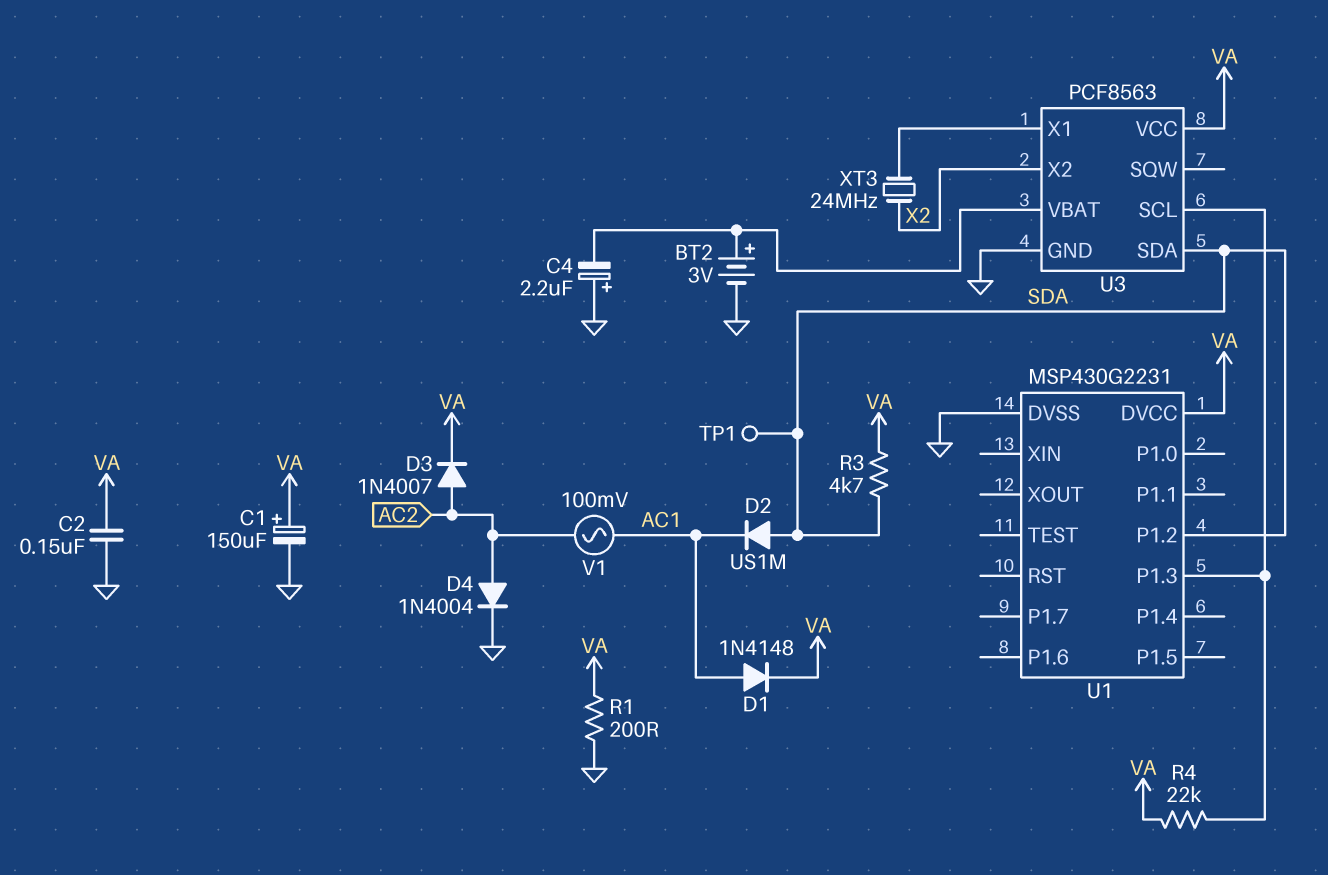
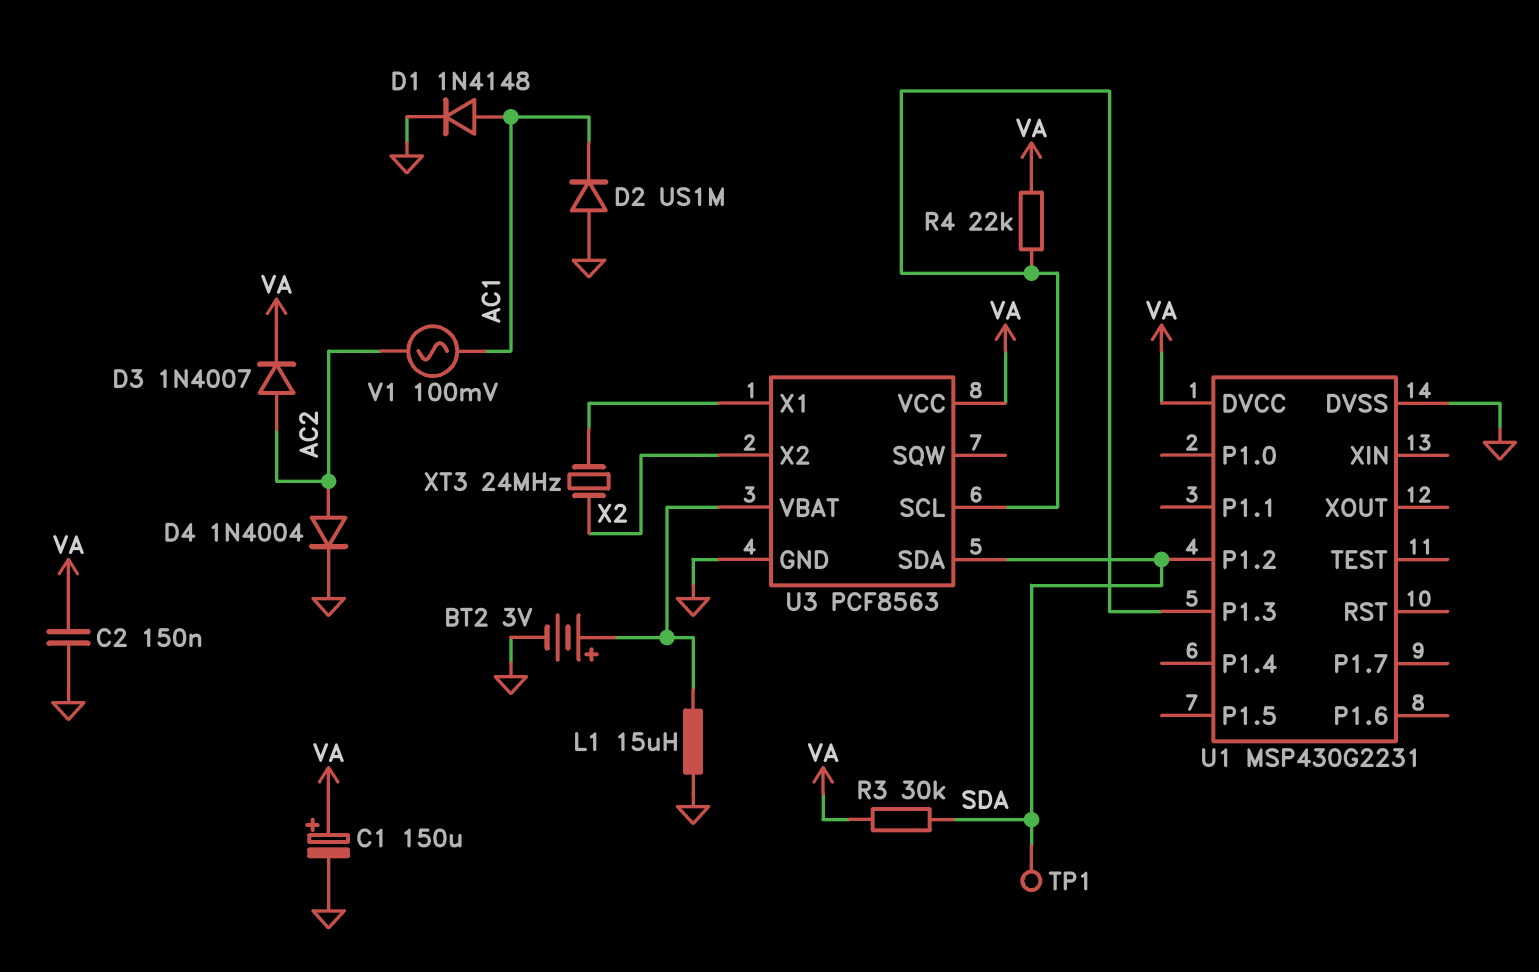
C4: 2.2uF (plus GND, minus U3/VBAT) -> none
D1: diode 1N4148 (A AC1, K VA) -> diode 1N4148 (A AC1, K GND)
D2: diode US1M (A SDA, K AC1) -> diode US1M (A GND, K AC1)
L1: none -> 15uH (GND, U3/VBAT)
R1: 200 (GND, VA) -> none
R3: 4.7k (SDA, VA) -> 30k (SDA, VA)

